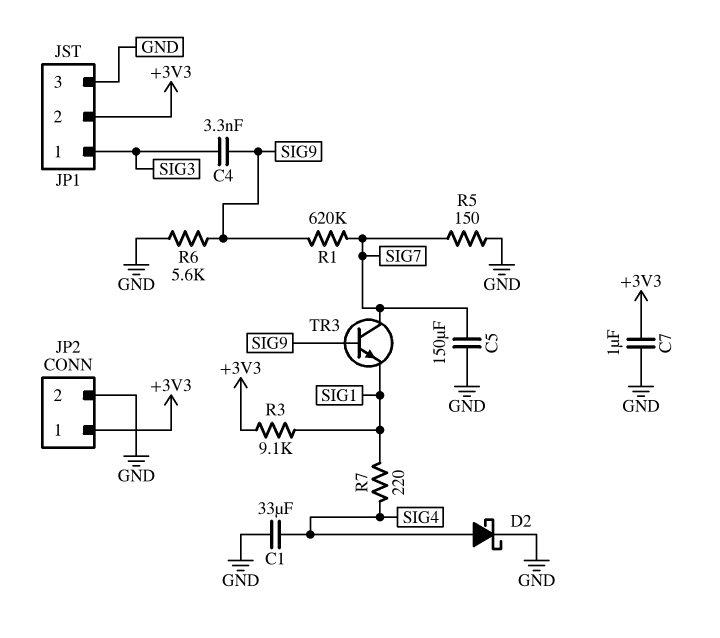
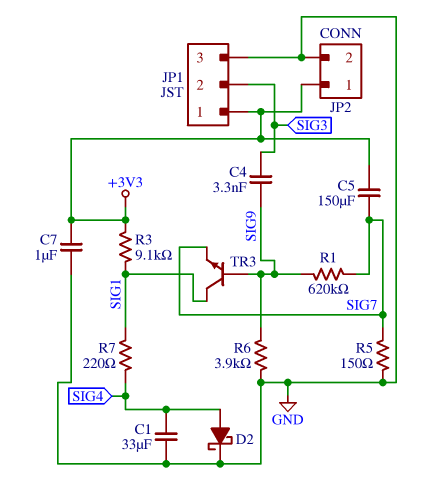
C5: 150uF (GND, SIG7) -> 150uF (+3V3, SIG7)
JP1 pin 1: SIG3 -> +3V3
JP1 pin 2: +3V3 -> SIG3
R6: 5.6k (GND, SIG9) -> 3.9k (GND, SIG9)
TR3: NPN (B SIG9, C SIG7, E SIG1) -> NPN (B SIG9, C SIG1, E SIG7)

